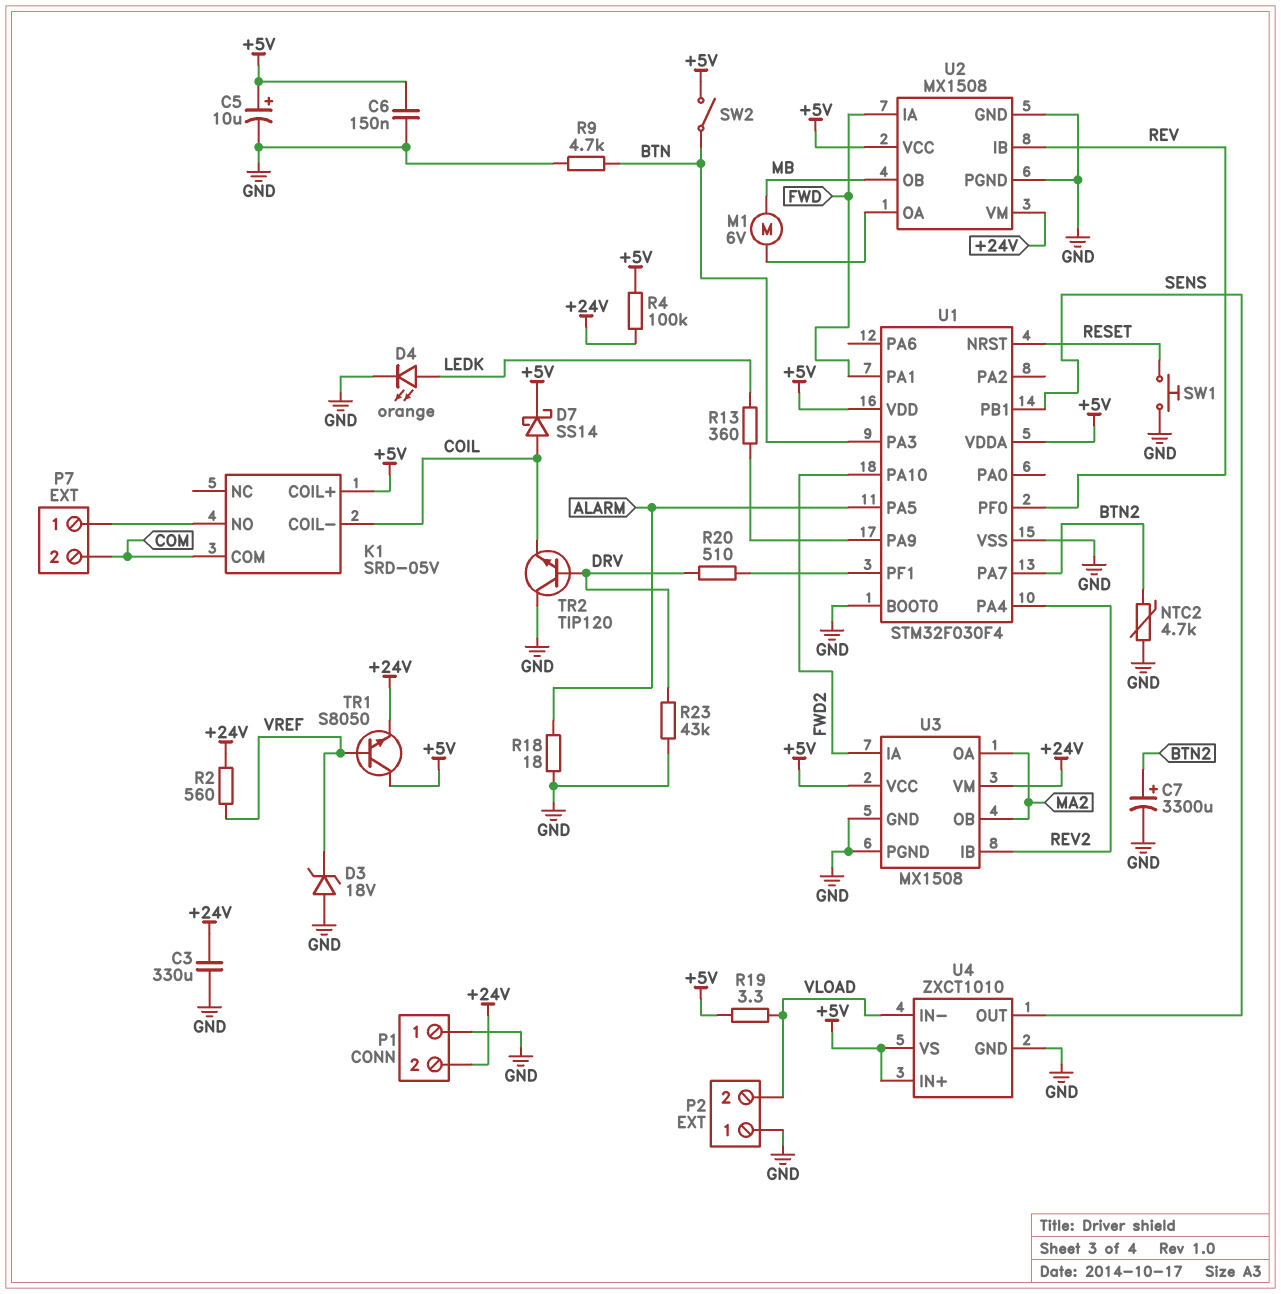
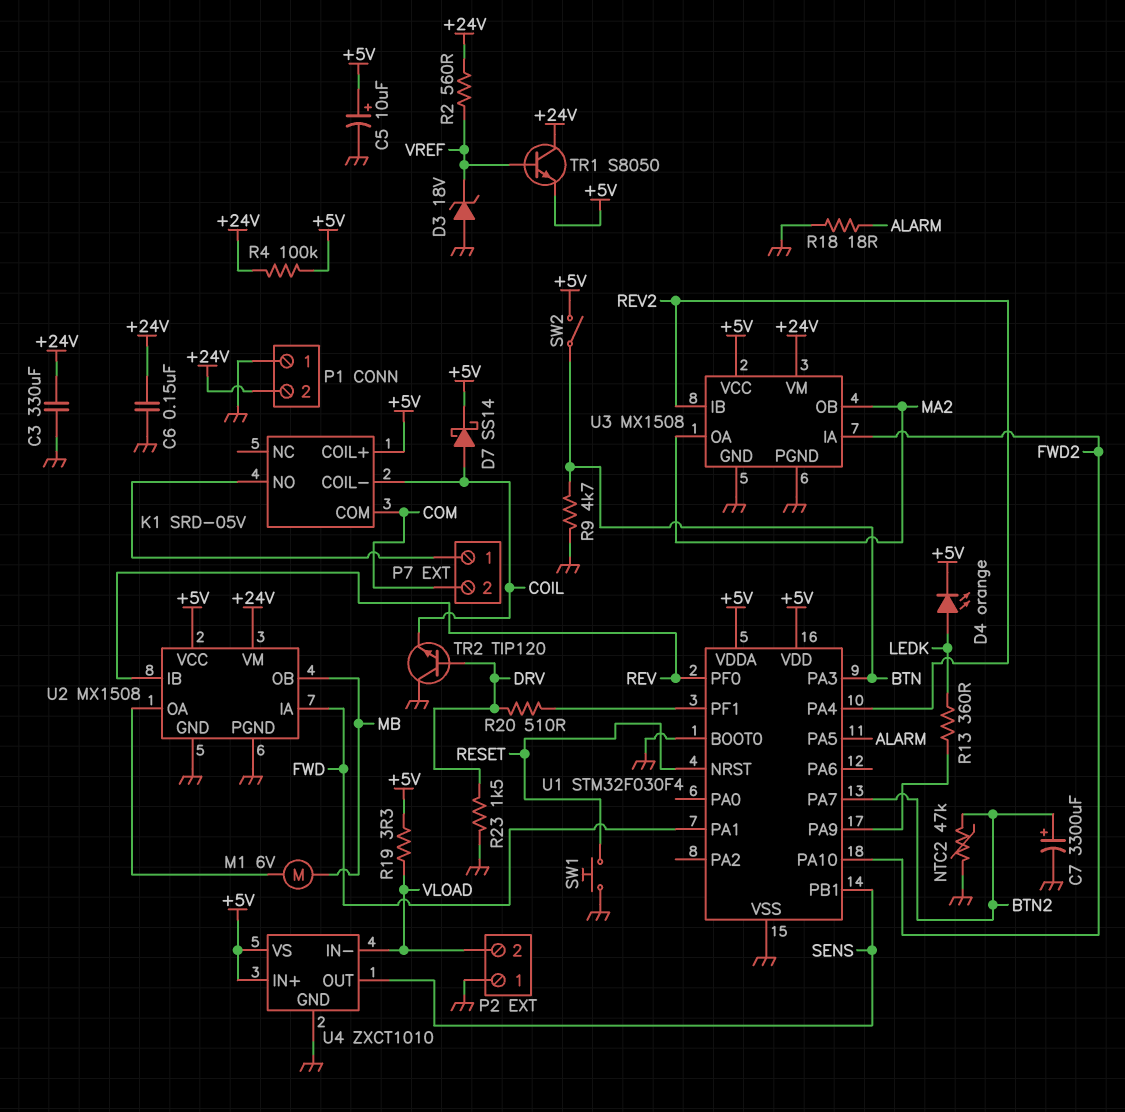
C6: 150nF (+5V, GND) -> 150nF (+24V, GND)
D4: LED orange (A LEDK, K GND) -> LED orange (A LEDK, K +5V)
NTC2: 4.7k (BTN2, GND) -> 47k (BTN2, GND)
R23: 43k (DRV, GND) -> 1.5k (DRV, GND)
TR1: NPN S8050 (B VREF, C +5V, E +24V) -> NPN S8050 (B VREF, C +24V, E +5V)

